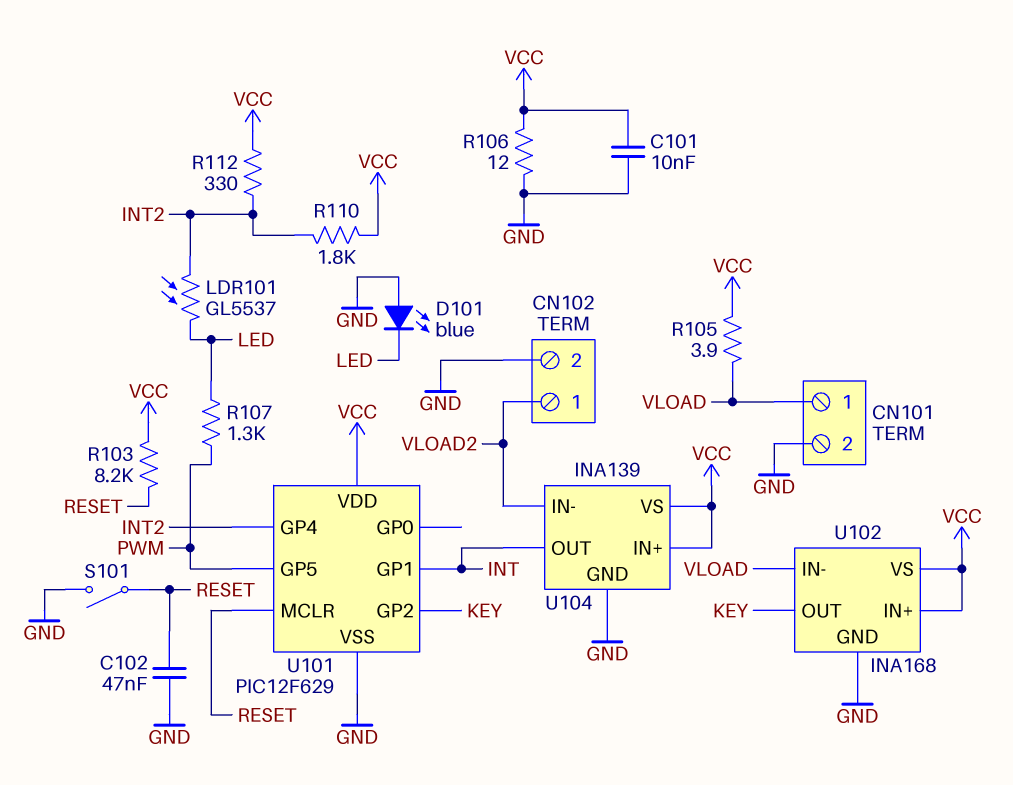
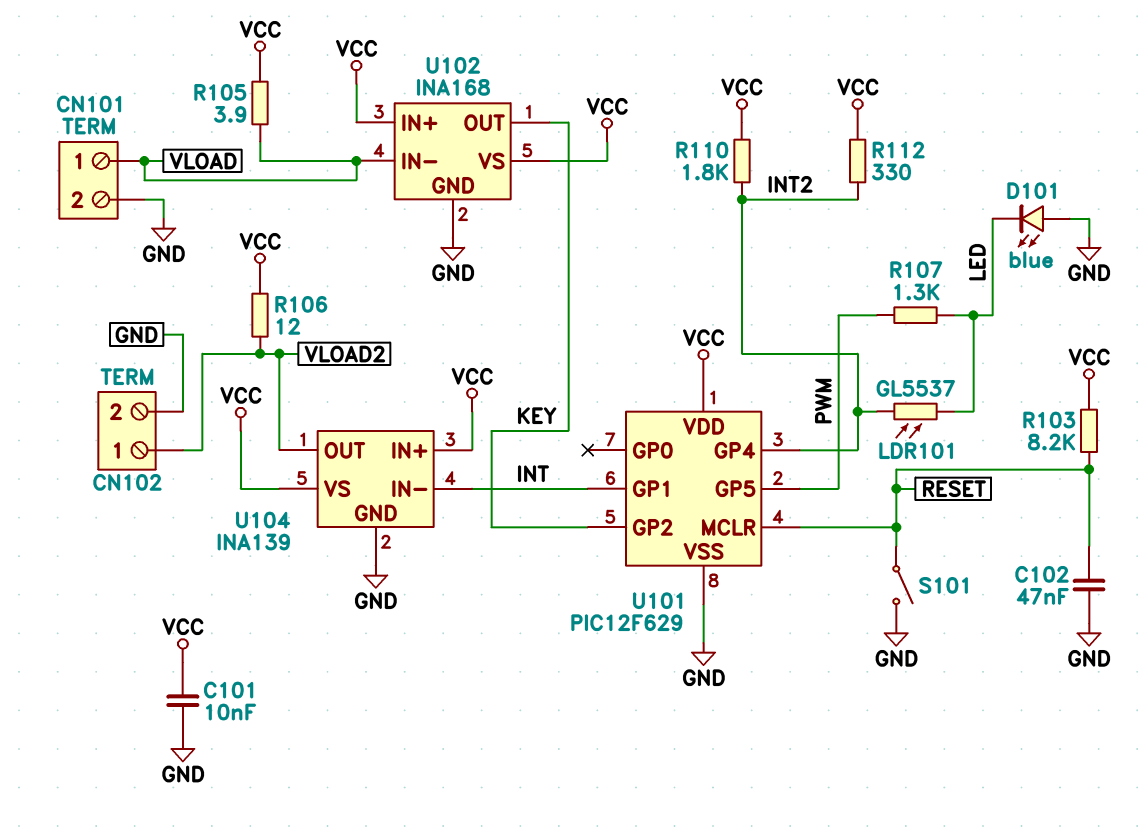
R106: 12 (GND, VCC) -> 12 (VCC, VLOAD2)
U104 pin IN-: VLOAD2 -> INT
U104 pin OUT: INT -> VLOAD2

